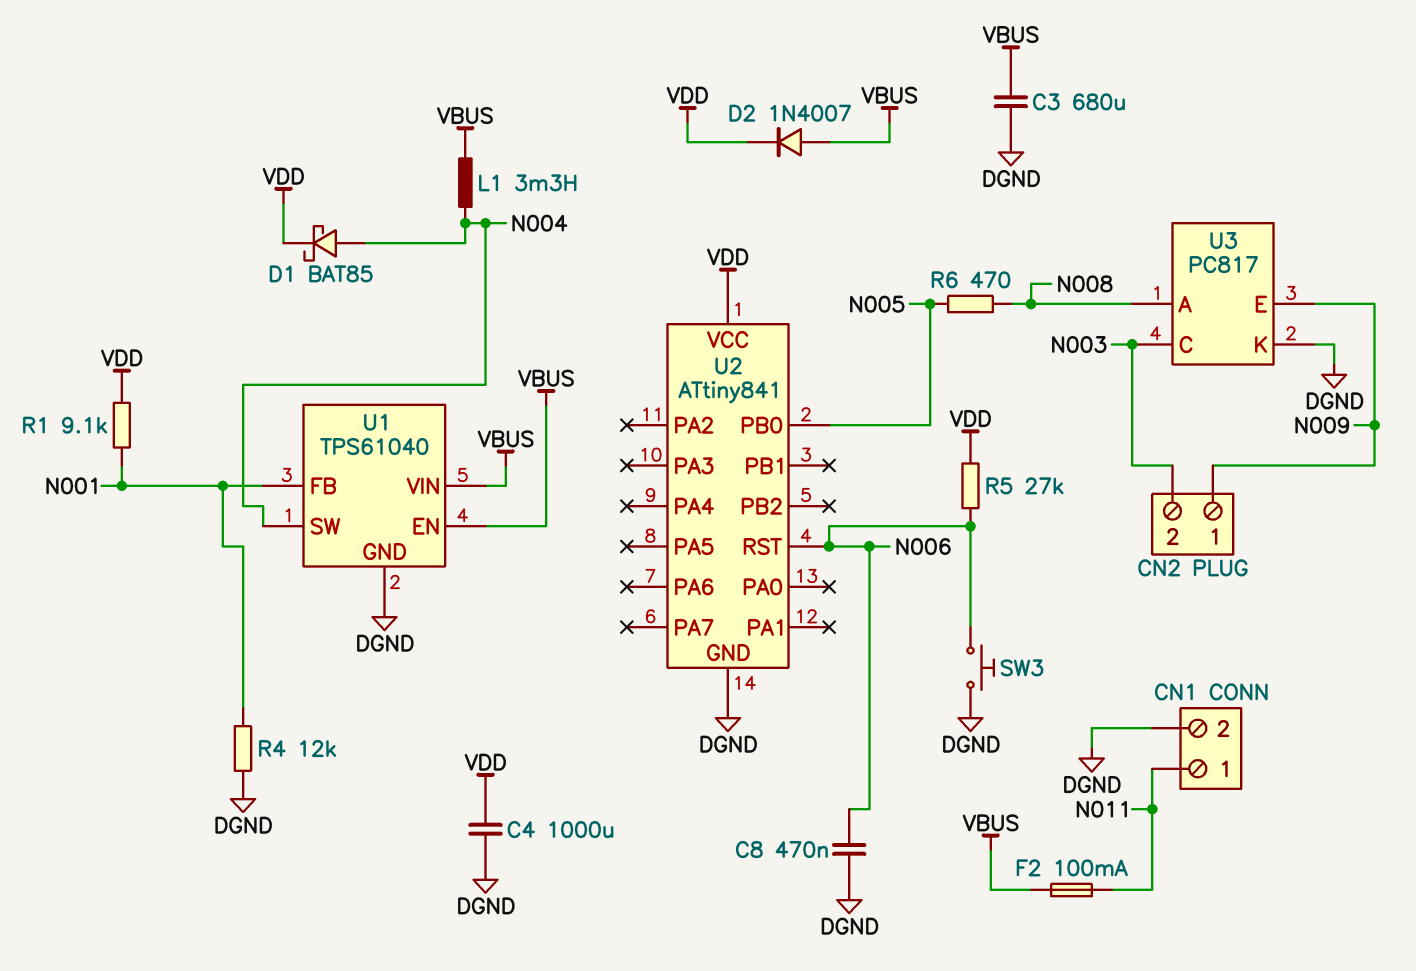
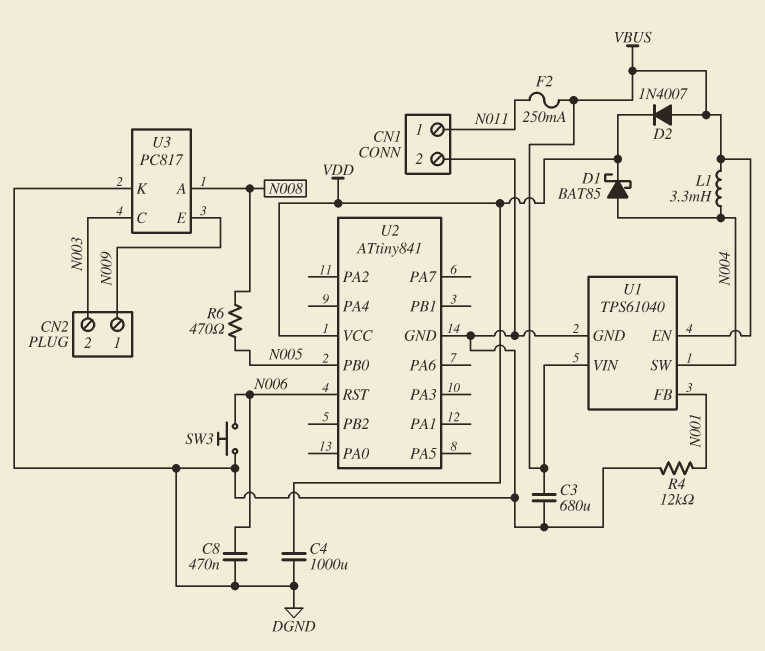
F2: 100mA (N011, VBUS) -> 250mA (N011, VBUS)
R1: 9.1k (N001, VDD) -> none
R5: 27k (N006, VDD) -> none

